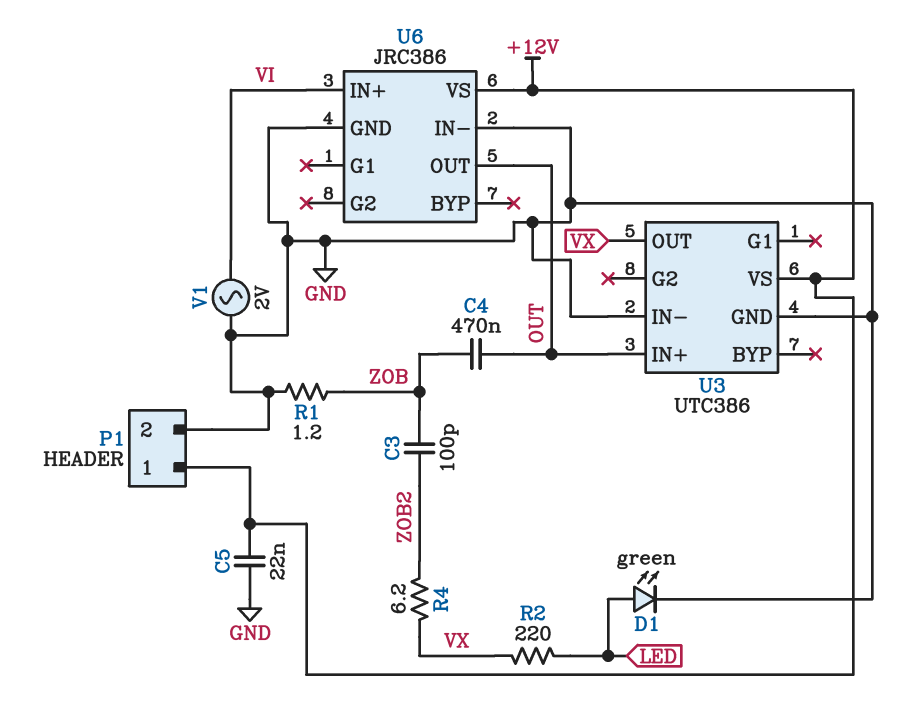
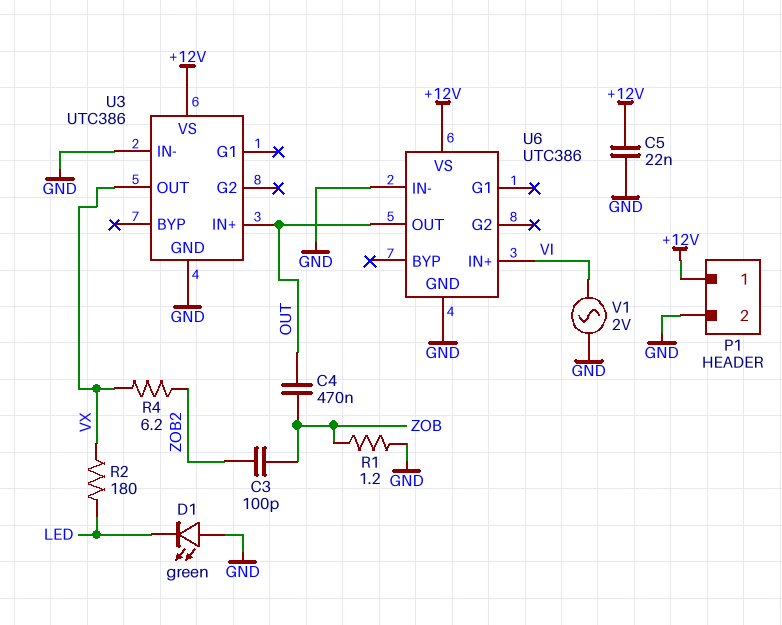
D1: LED green (A LED, K GND) -> LED green (A GND, K LED)
R2: 220 (LED, VX) -> 180 (LED, VX)
U6: JRC386 -> UTC386

